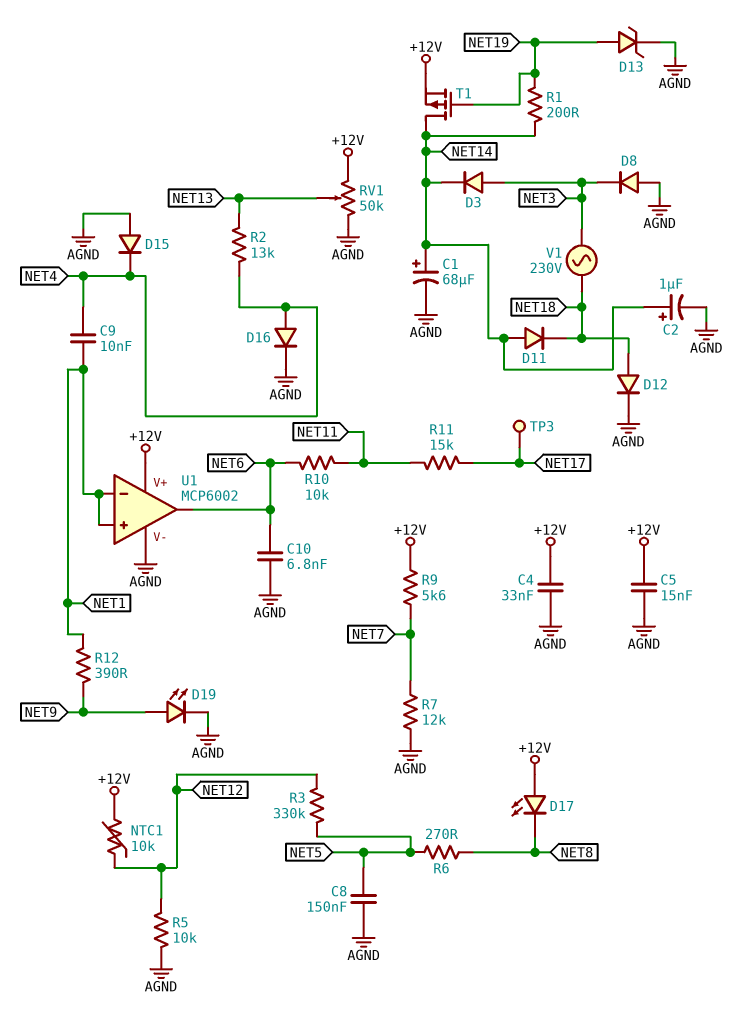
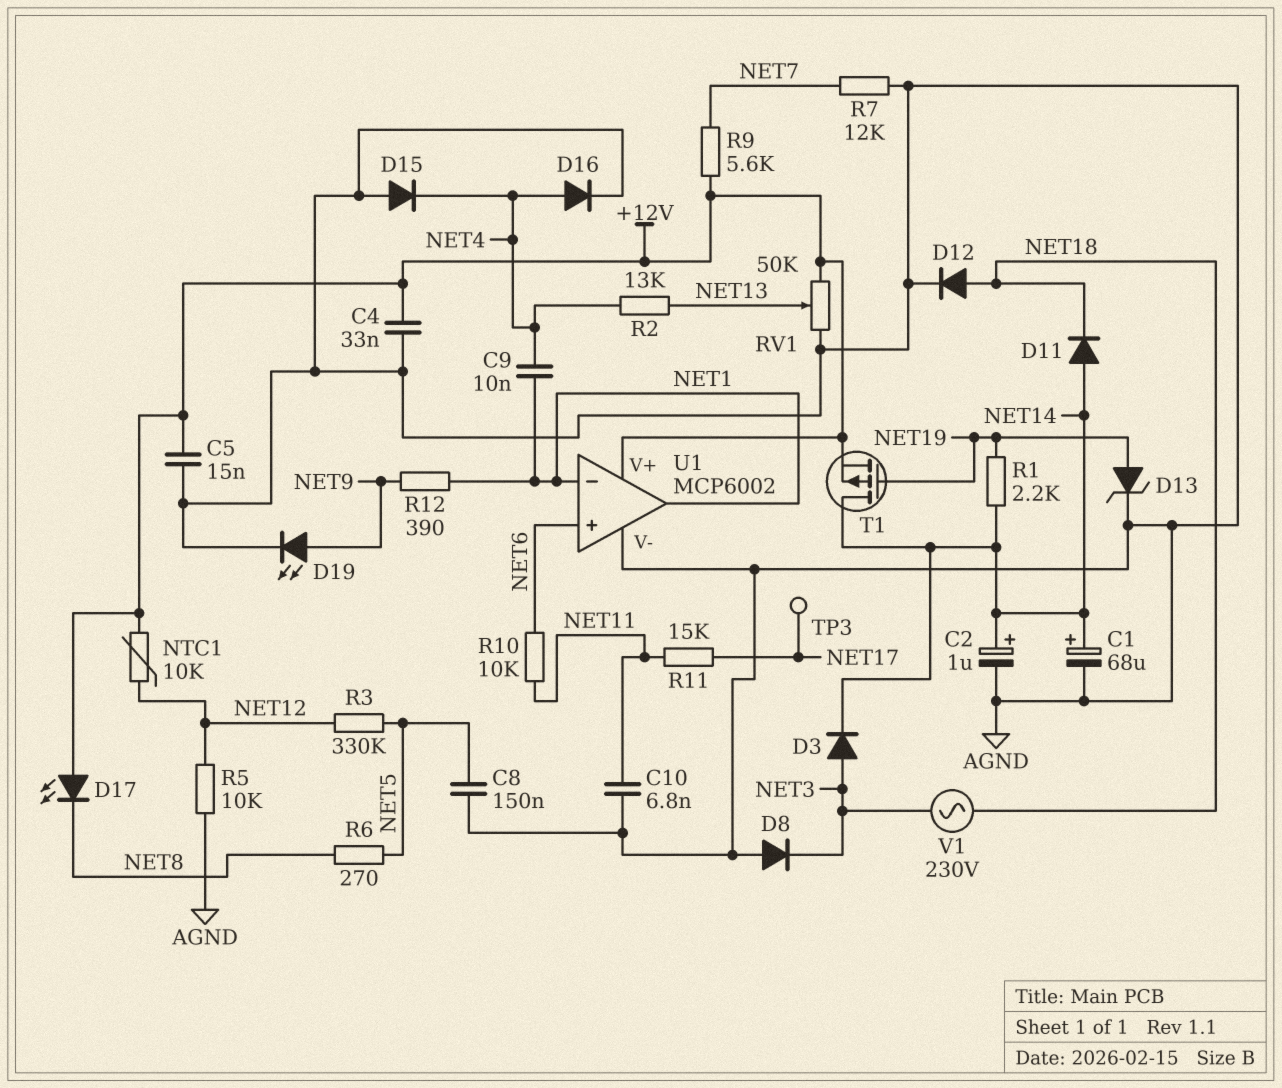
C10: 6.8nF (AGND, NET6) -> 6.8nF (AGND, NET11)
R1: 200 (NET14, NET19) -> 2.2k (NET14, NET19)
U1 pin in+: NET1 -> NET6
U1 pin out: NET6 -> NET1

